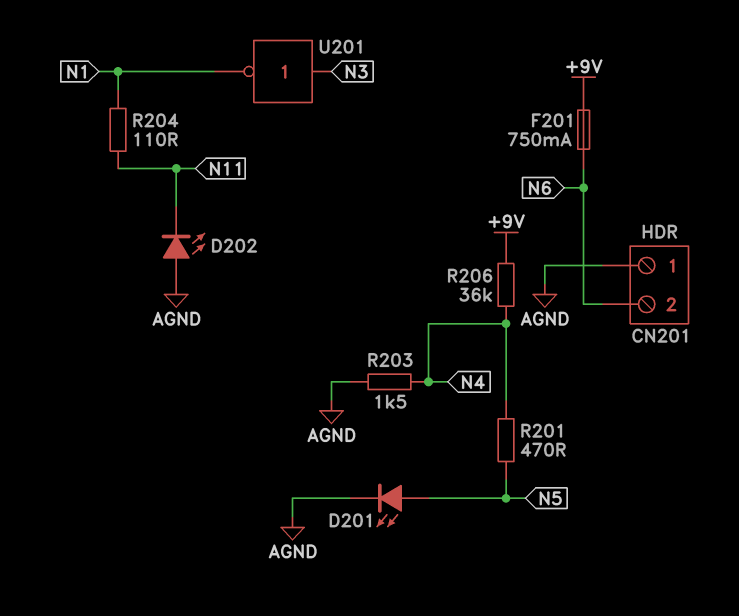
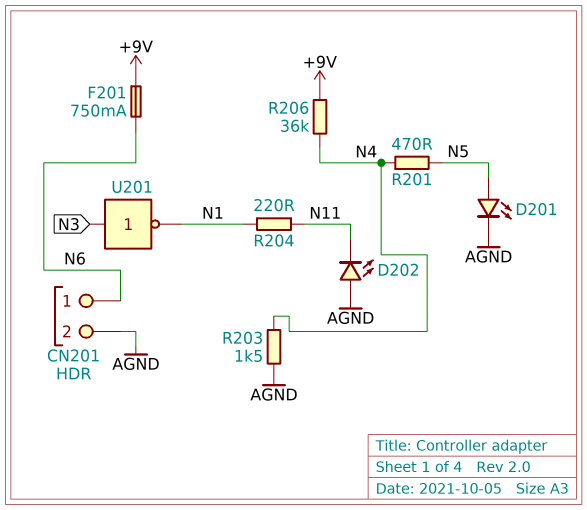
CN201 pin 1: AGND -> N6
CN201 pin 2: N6 -> AGND
R204: 110 (N1, N11) -> 220 (N1, N11)

